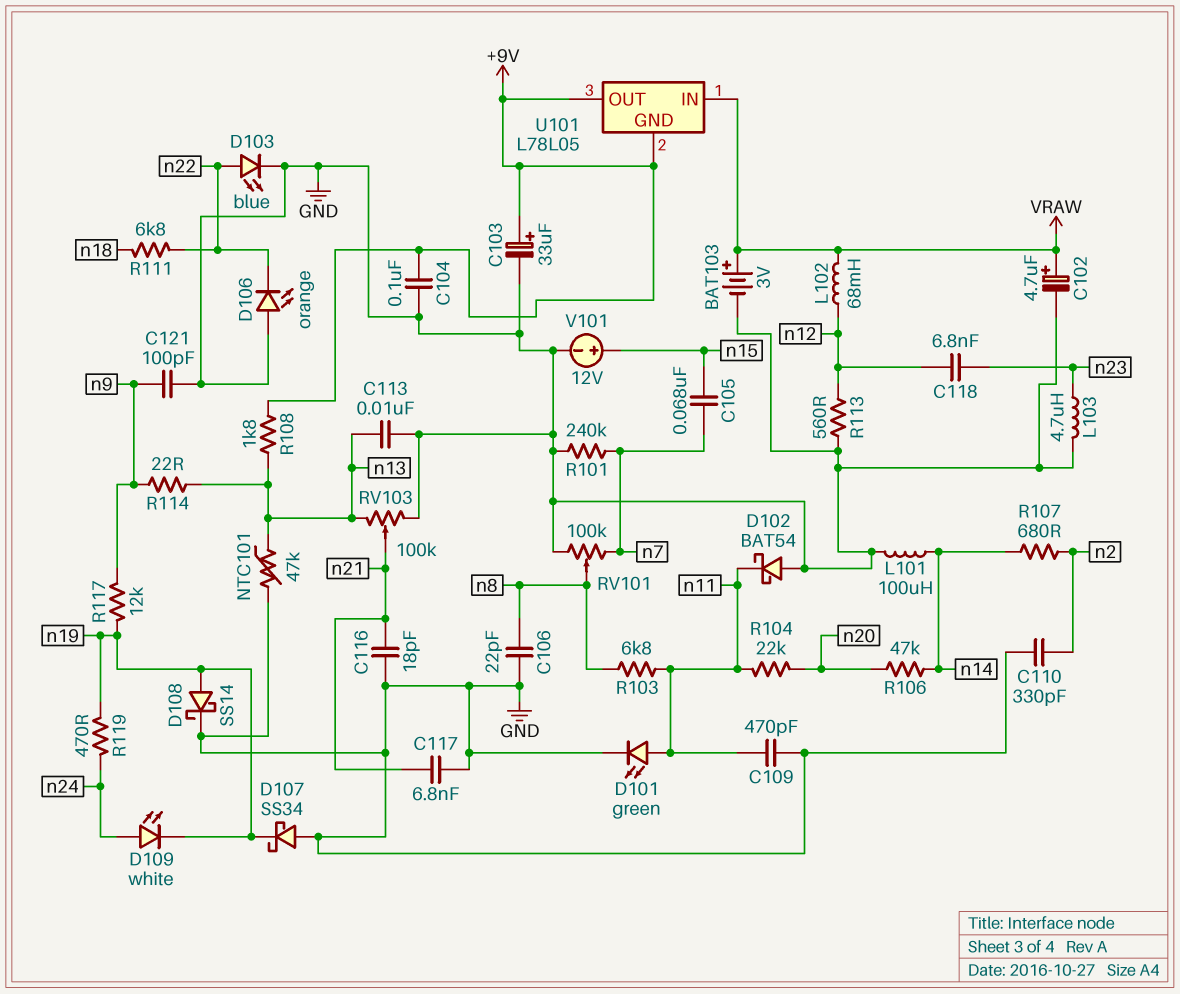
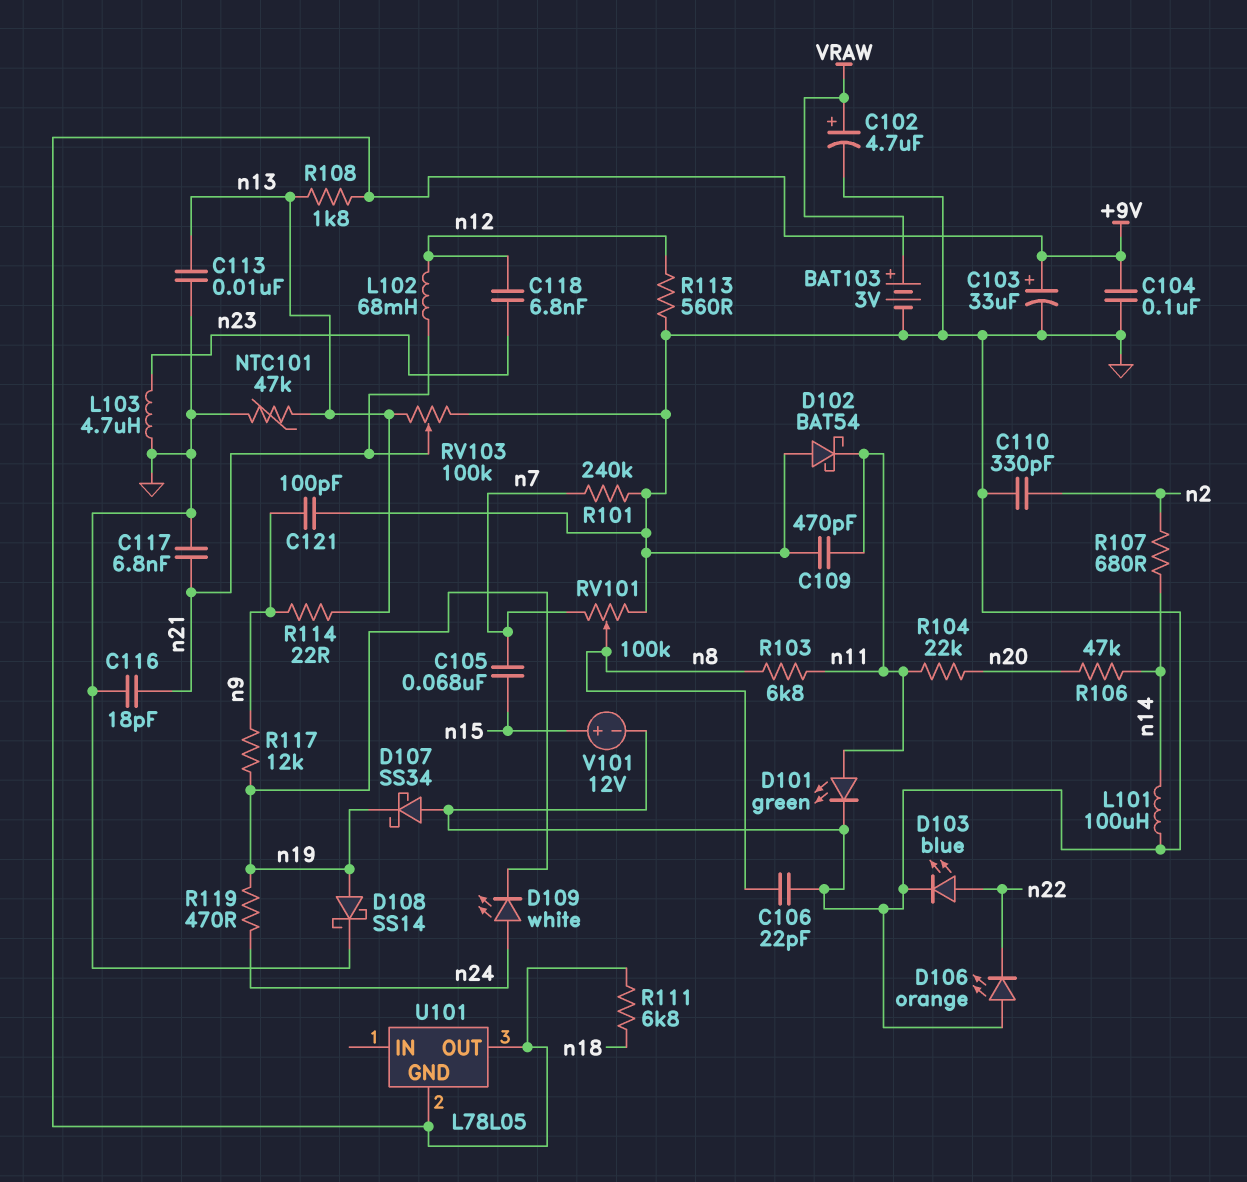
L102: 68mH (VRAW, n12) -> 68mH (n12, n21)
R111: 6.8k (n18, n22) -> 6.8k (+9V, n18)
U101 pin IN: VRAW -> none

